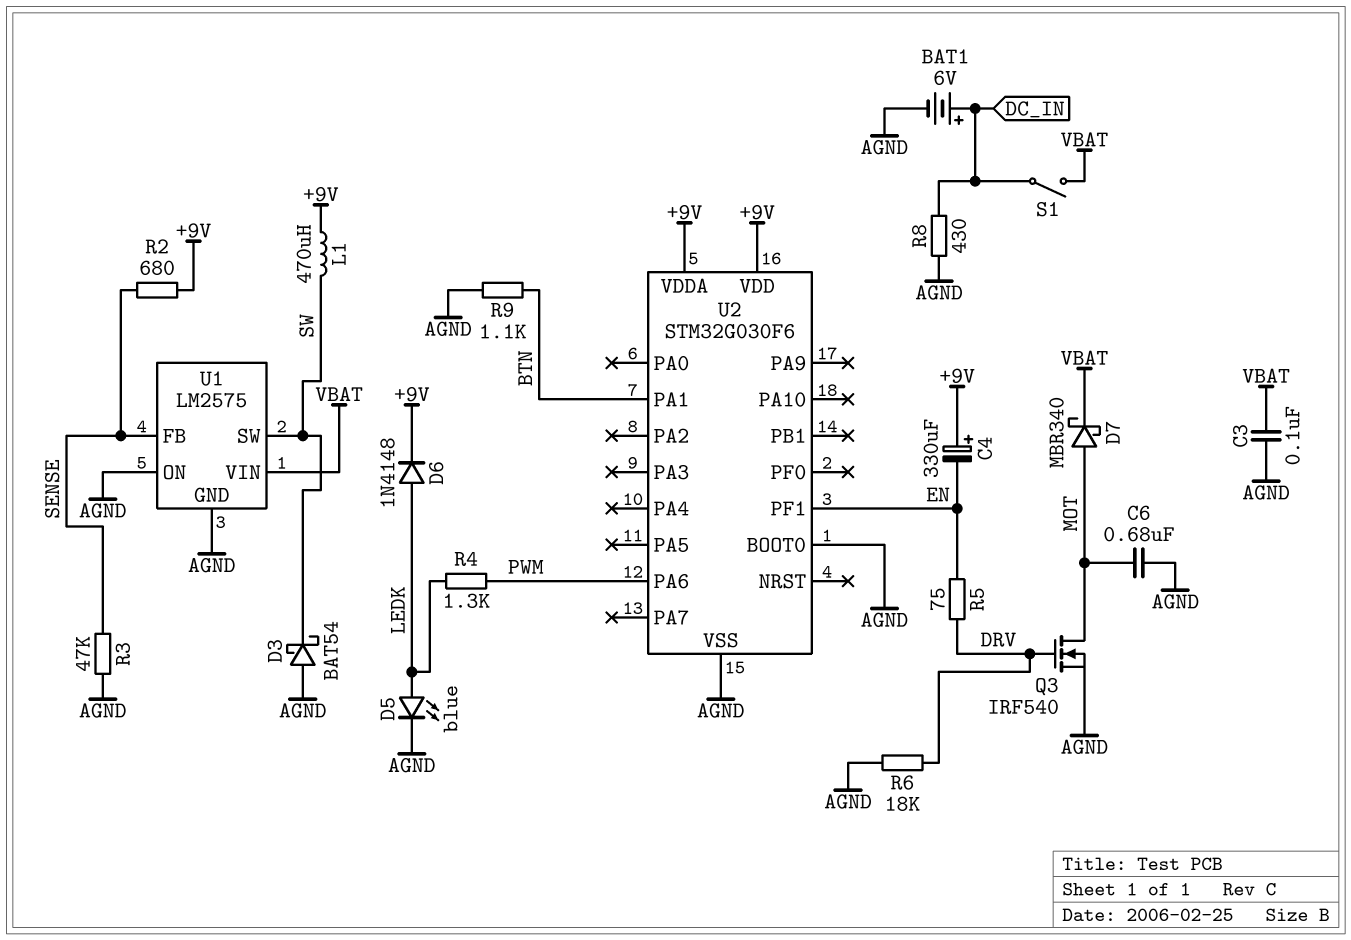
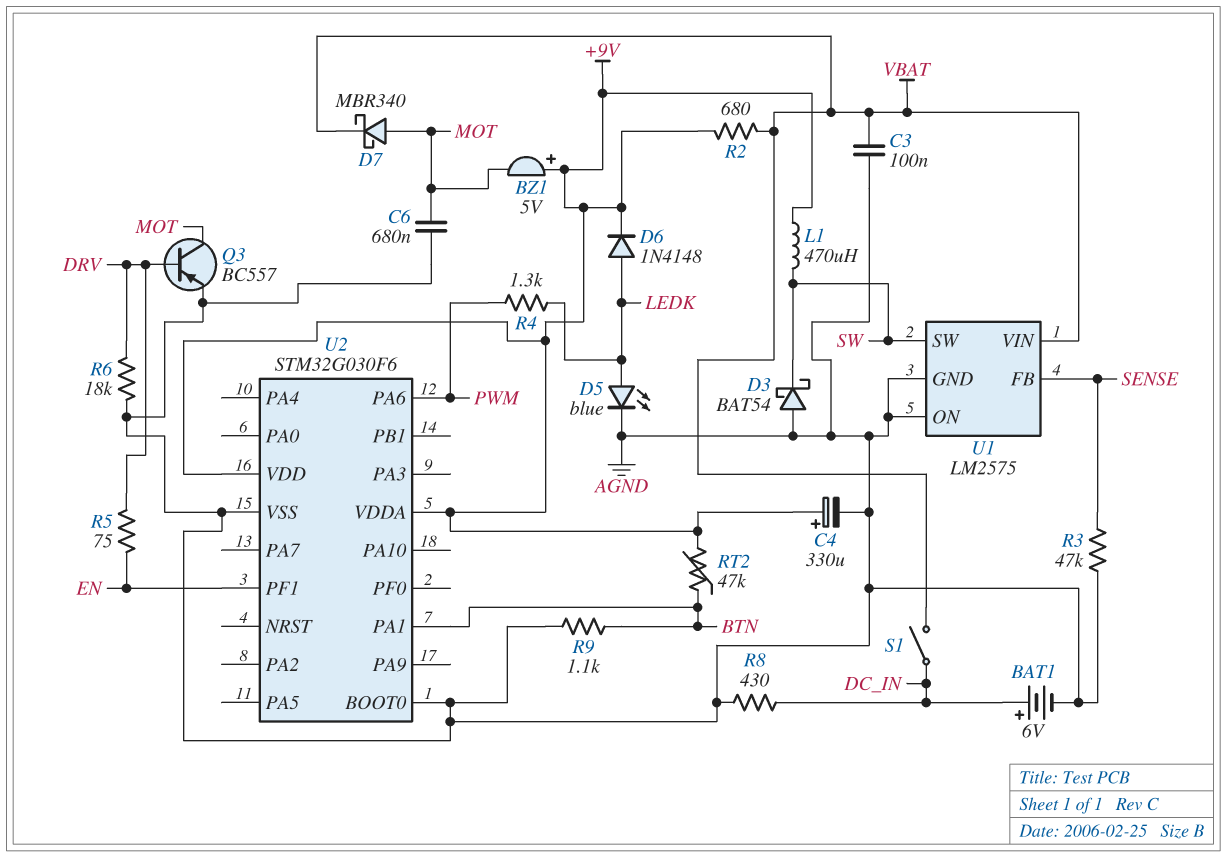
BZ1: none -> buzzer 5V (plus +9V, minus MOT)
C4: 330uF (plus +9V, minus EN) -> 330uF (plus +9V, minus AGND)
Q3: NMOS IRF540 (G DRV, D MOT, S AGND) -> PNP BC557 (B DRV, C MOT, E AGND)
R2: 680 (+9V, SENSE) -> 680 (+9V, VBAT)
RT2: none -> 47k (+9V, BTN)

